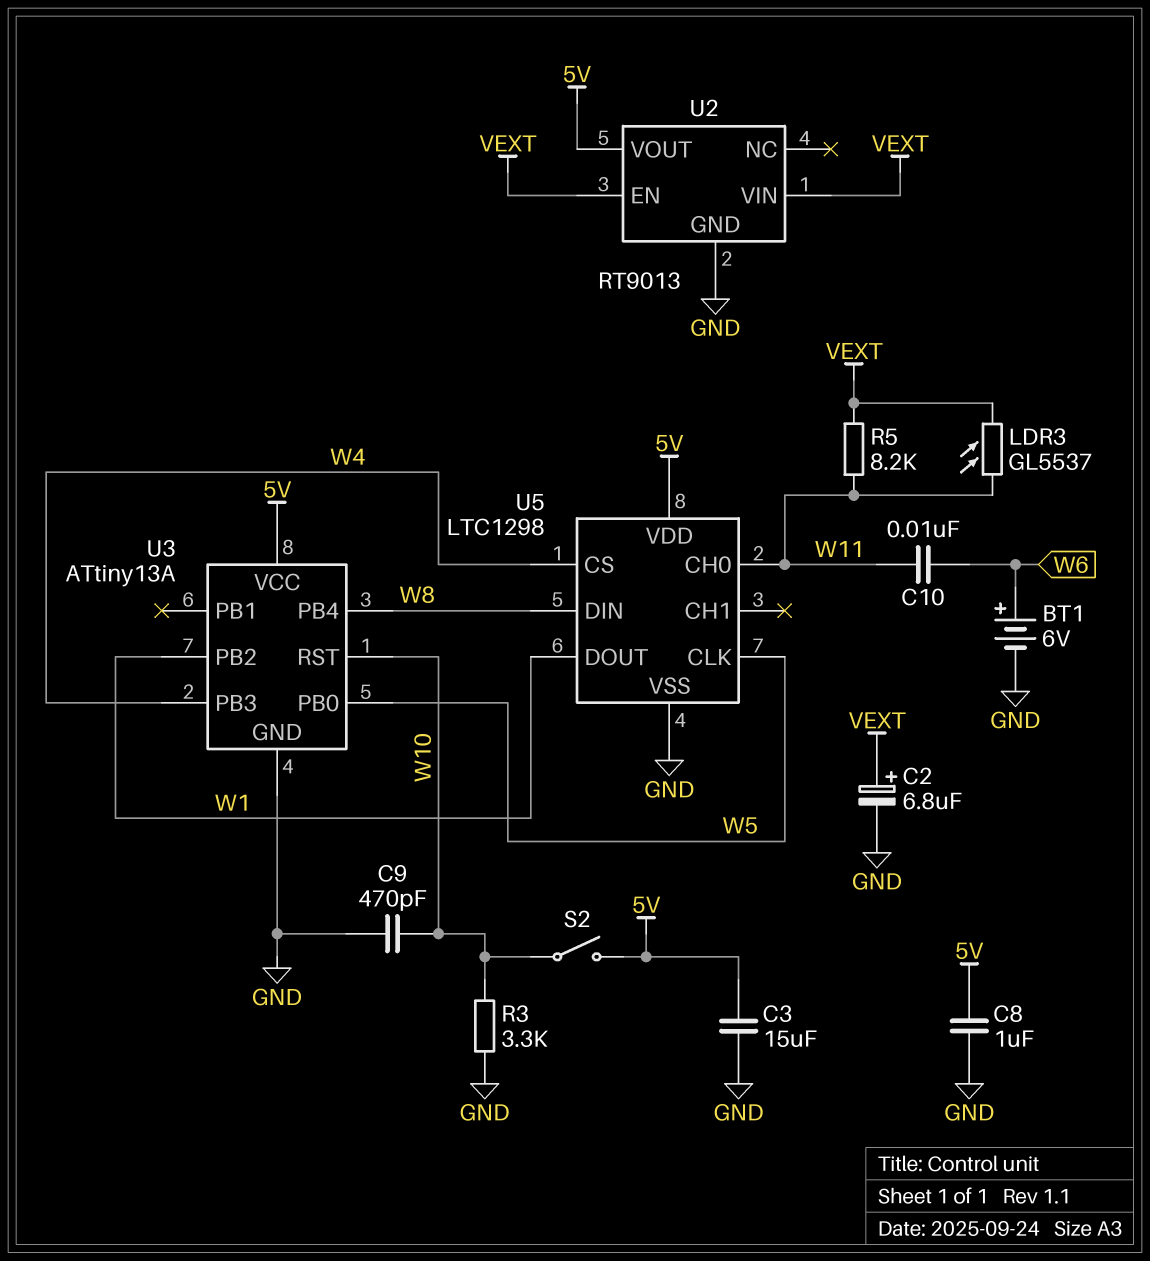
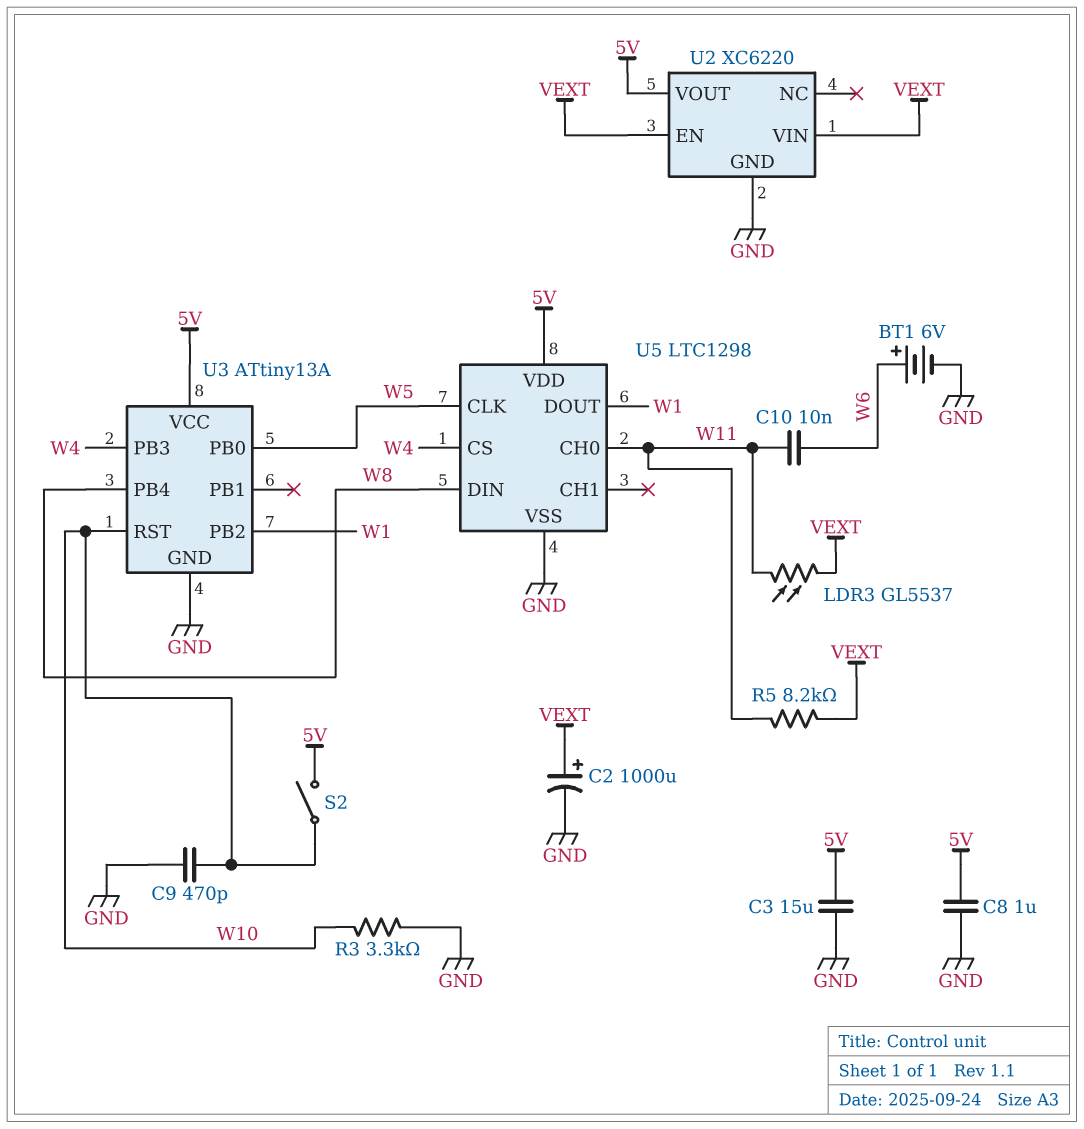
C2: 6.8uF (plus VEXT, minus GND) -> 1000uF (plus VEXT, minus GND)
U2: RT9013 -> XC6220

